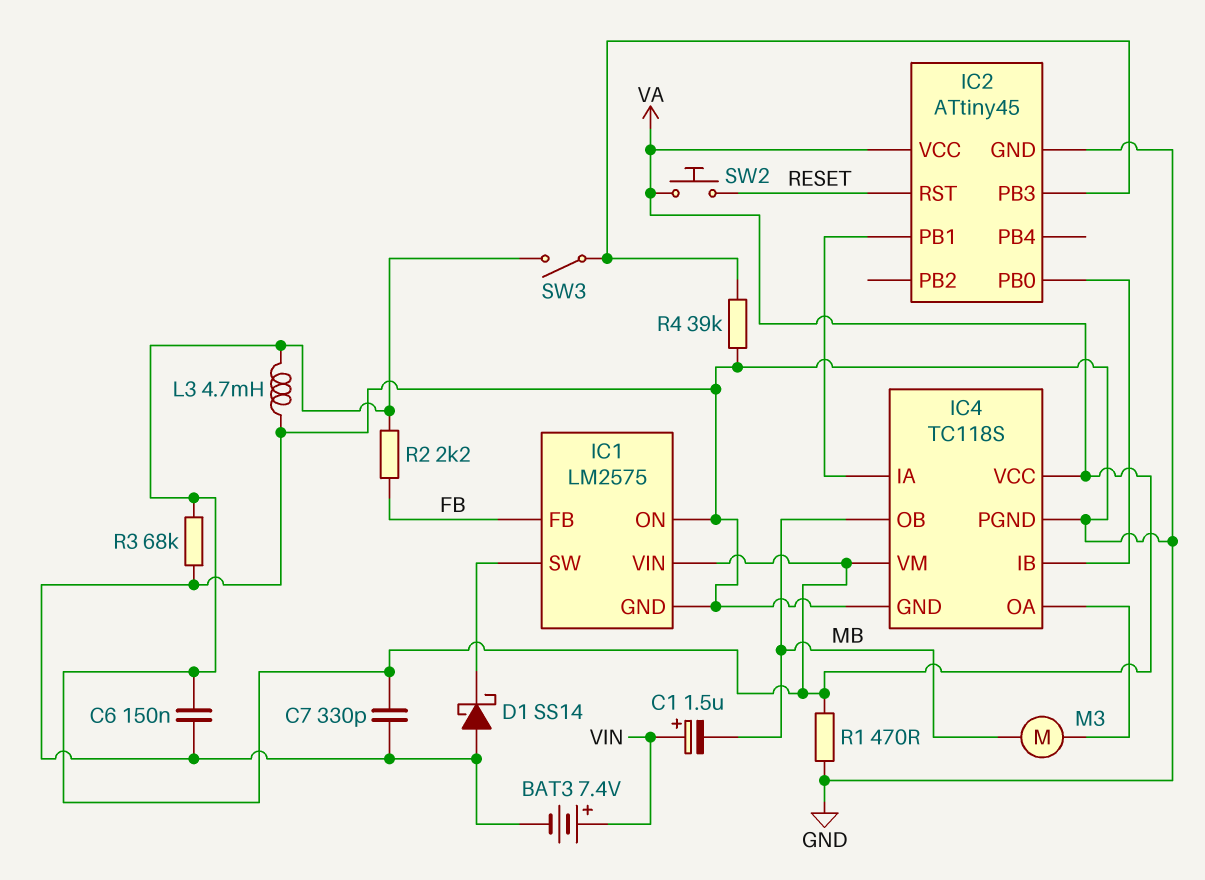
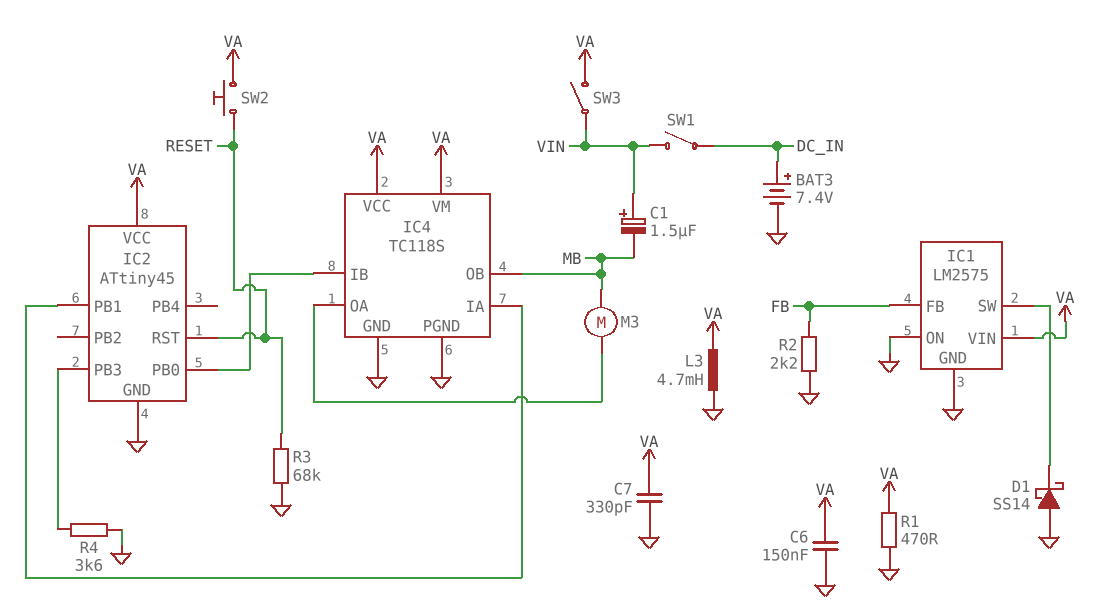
BAT3: 7.4V (plus VIN, minus GND) -> 7.4V (plus DC_IN, minus GND)
R2: 2.2k (FB, VA) -> 2.2k (FB, GND)
R3: 68k (GND, VA) -> 68k (GND, RESET)
R4: 39k (GND, IC2/PB3) -> 3.6k (GND, IC2/PB3)
SW1: none -> switch (DC_IN, VIN)
SW3: switch (IC2/PB3, VA) -> switch (VA, VIN)

